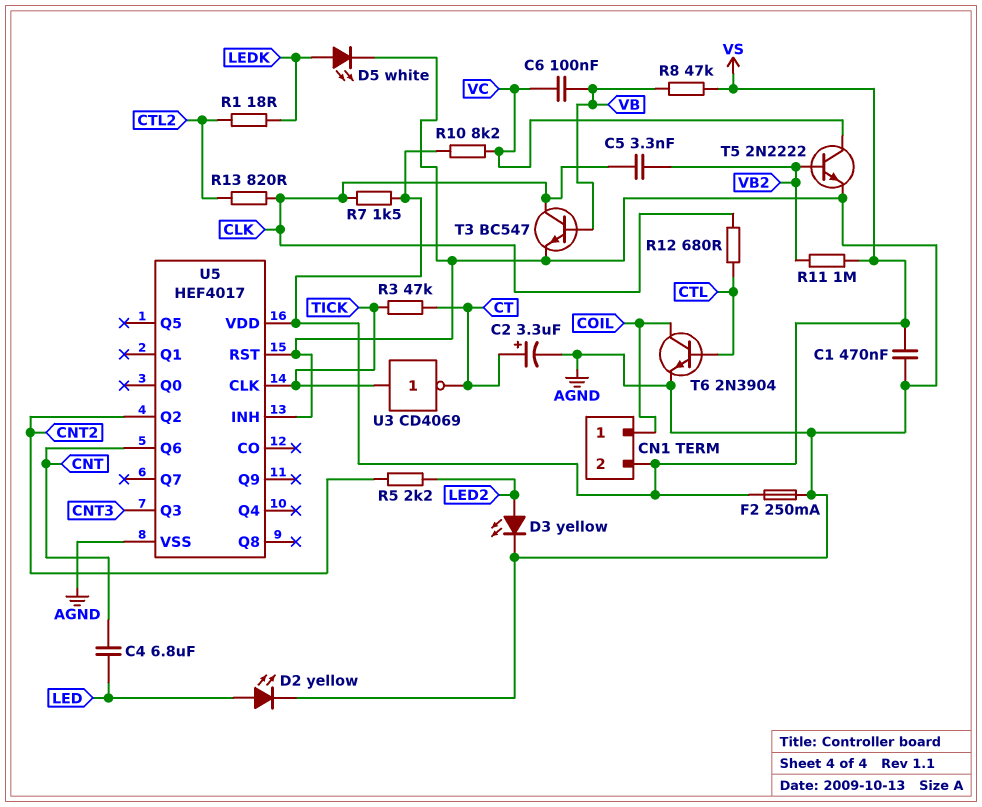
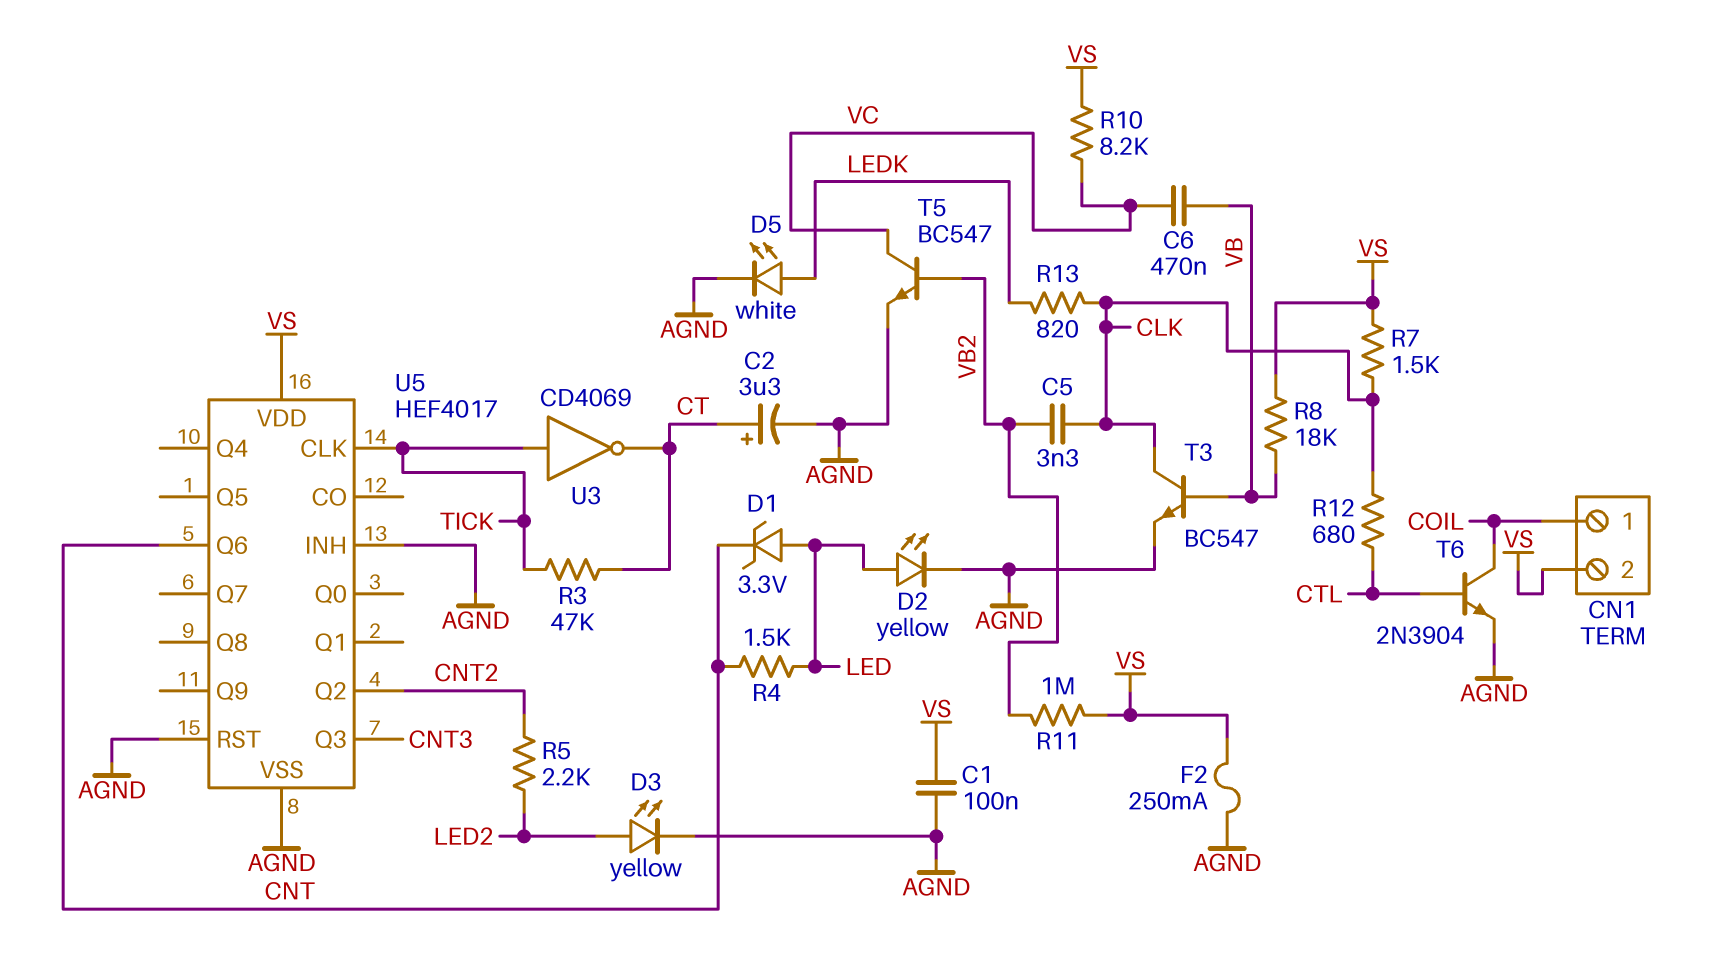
C1: 470nF (AGND, VS) -> 100nF (AGND, VS)
C4: 6.8uF (CNT, LED) -> none
C6: 100nF (VB, VC) -> 470nF (VB, VC)
D1: none -> zener 3.3V (A LED, K CNT)
R1: 18 (CTL2, LEDK) -> none
R4: none -> 1.5k (CNT, LED)
R8: 47k (VB, VS) -> 18k (VB, VS)
R13: 820 (CLK, CTL2) -> 820 (CLK, LEDK)
T5: NPN 2N2222 (B VB2, C VC, E AGND) -> NPN BC547 (B VB2, C VC, E AGND)

